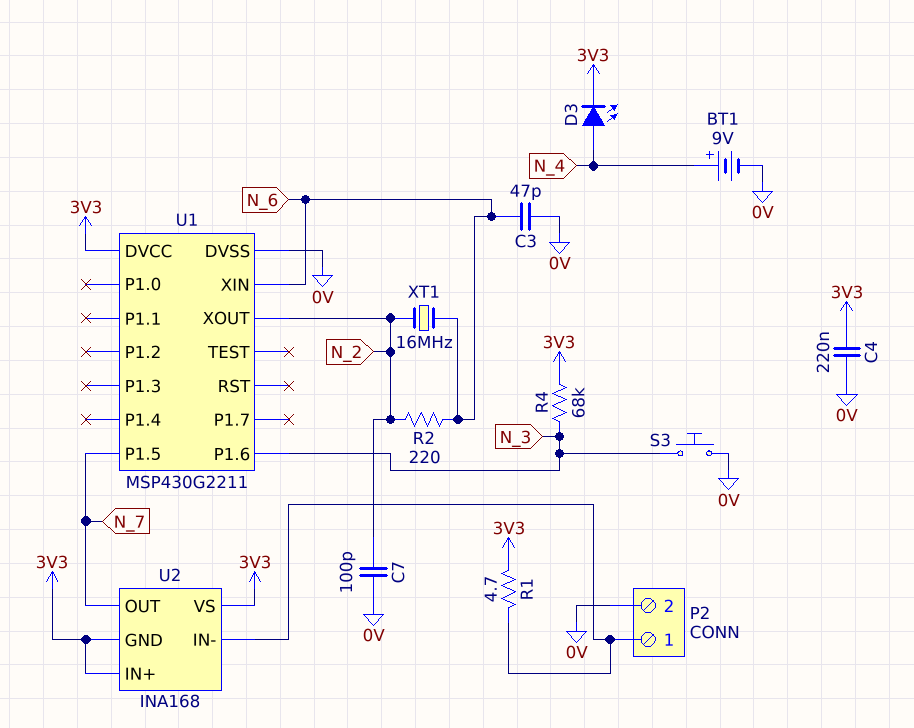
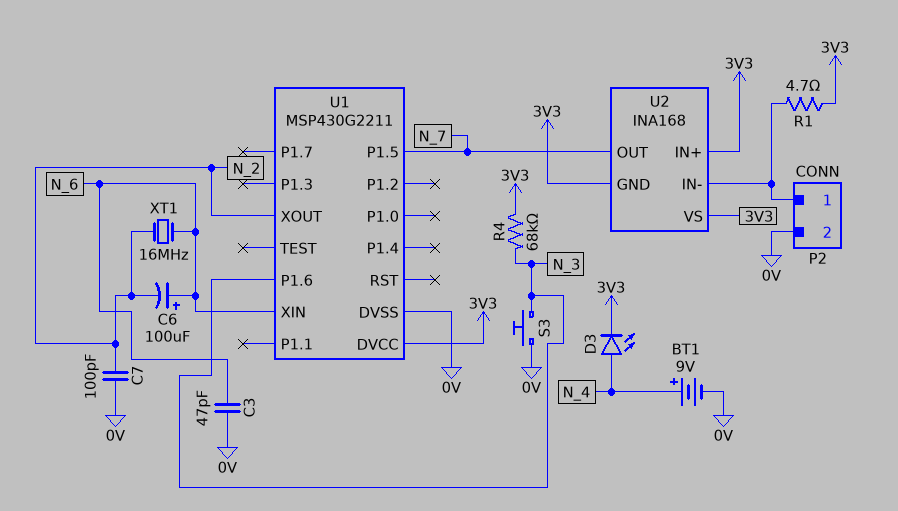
C4: 220nF (0V, 3V3) -> none
C6: none -> 100uF (plus N_6, minus N_2)
R2: 220 (N_2, N_6) -> none

